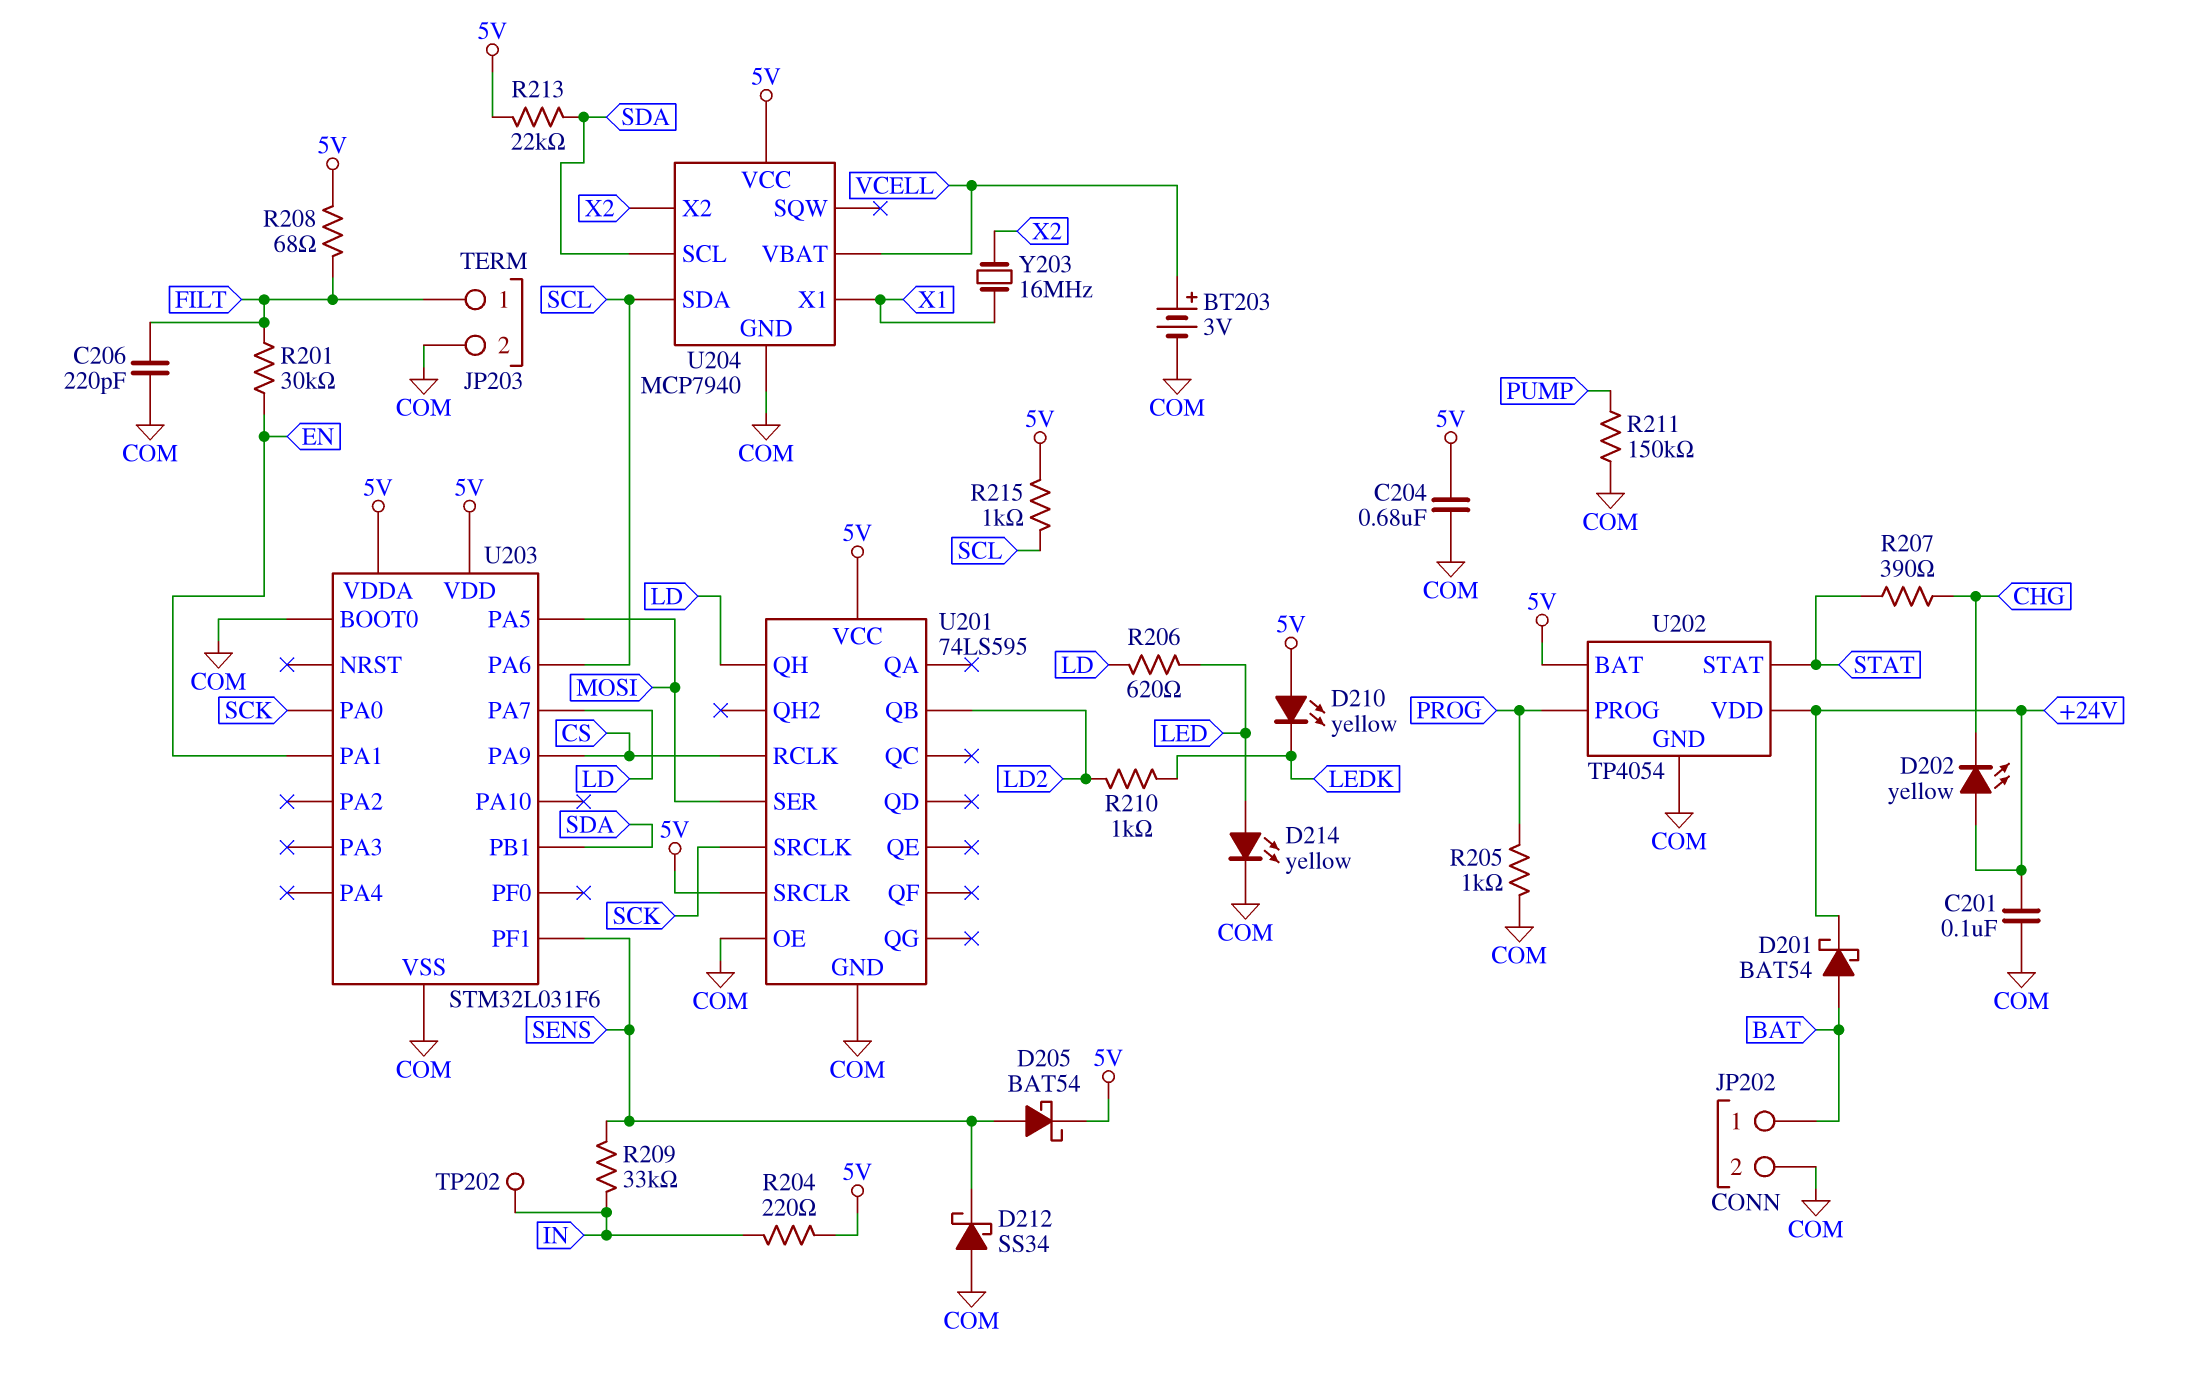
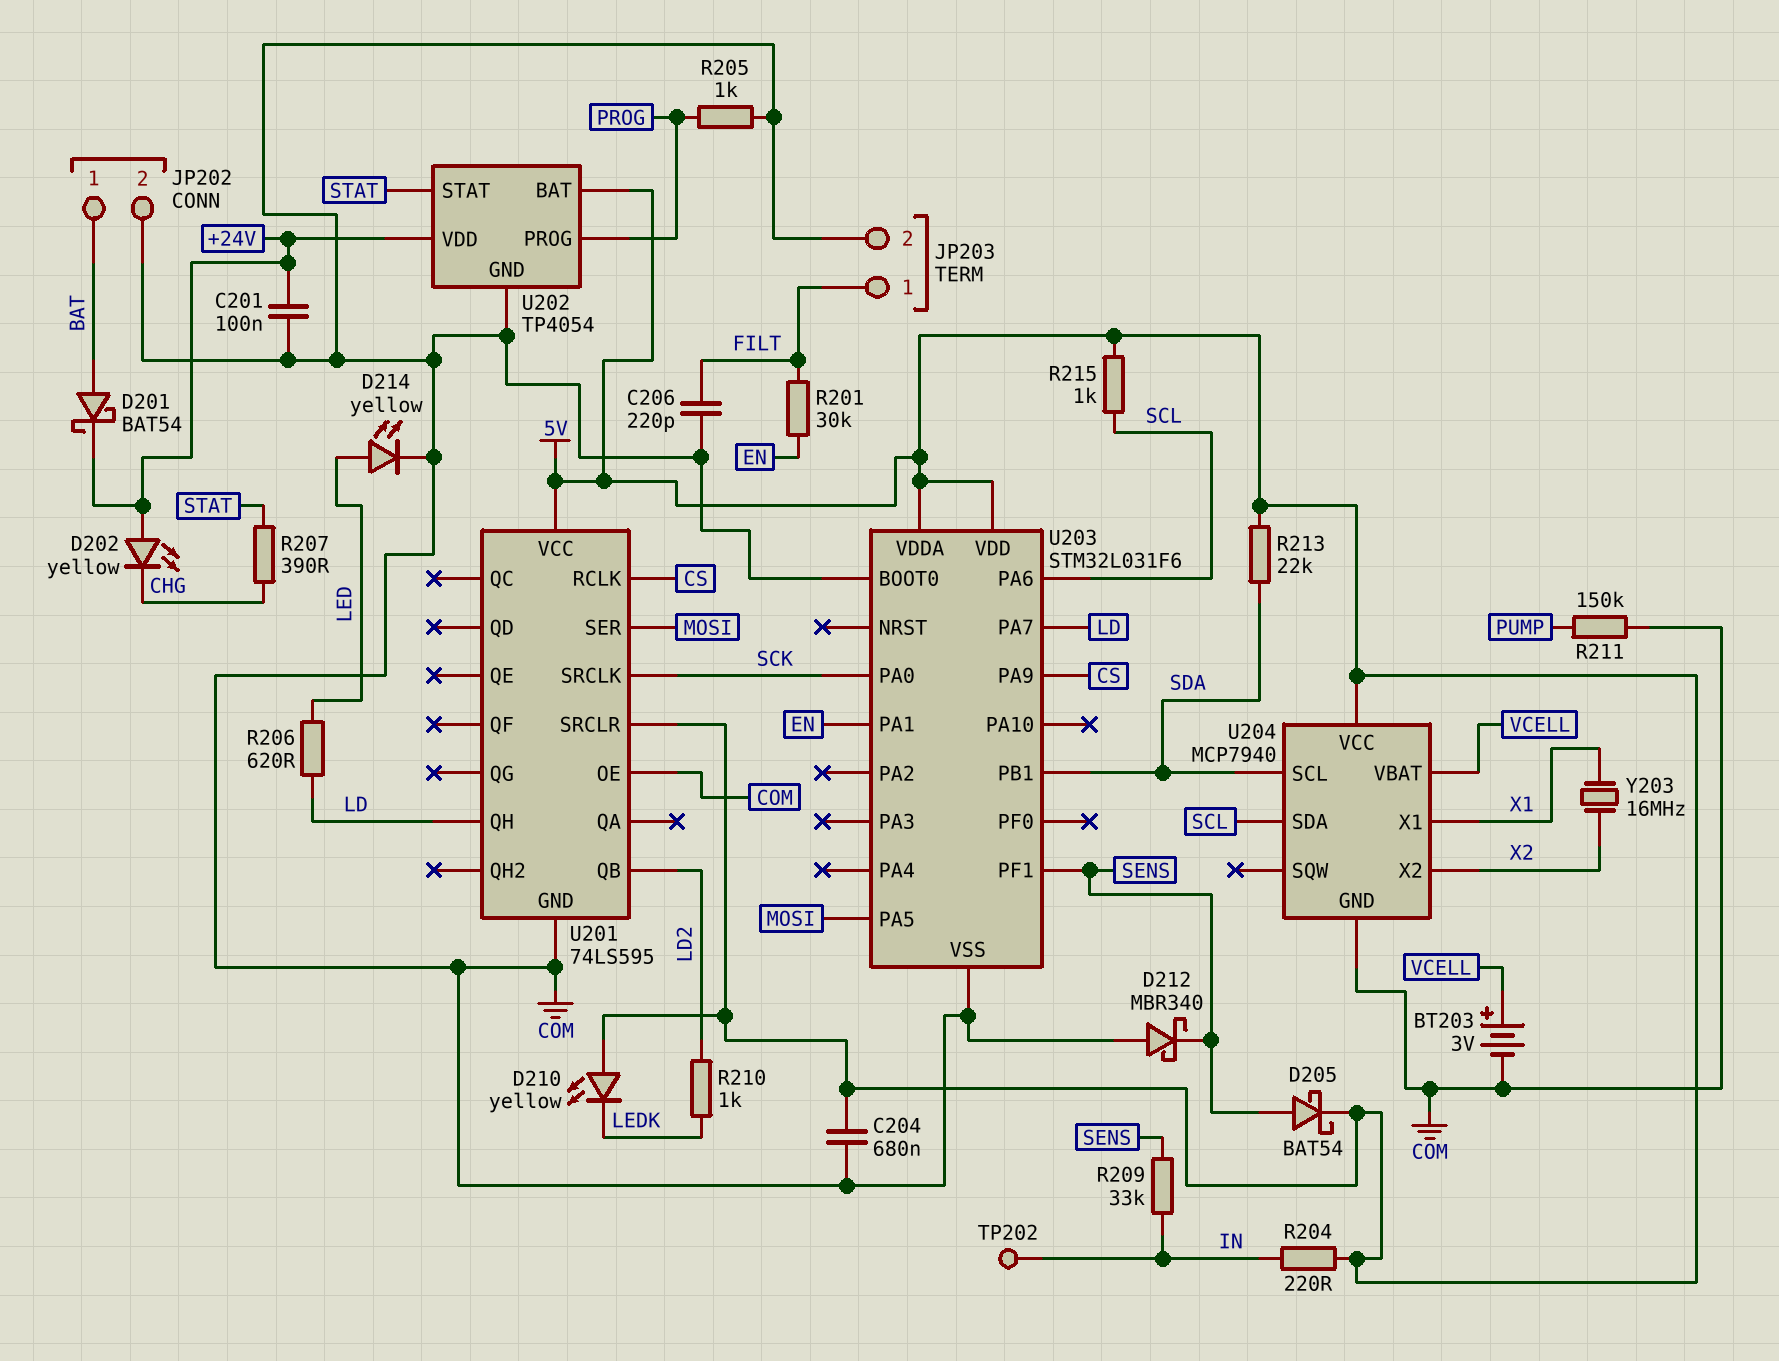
D212: schottky SS34 (A COM, K SENS) -> schottky MBR340 (A COM, K SENS)
R208: 68 (5V, FILT) -> none

